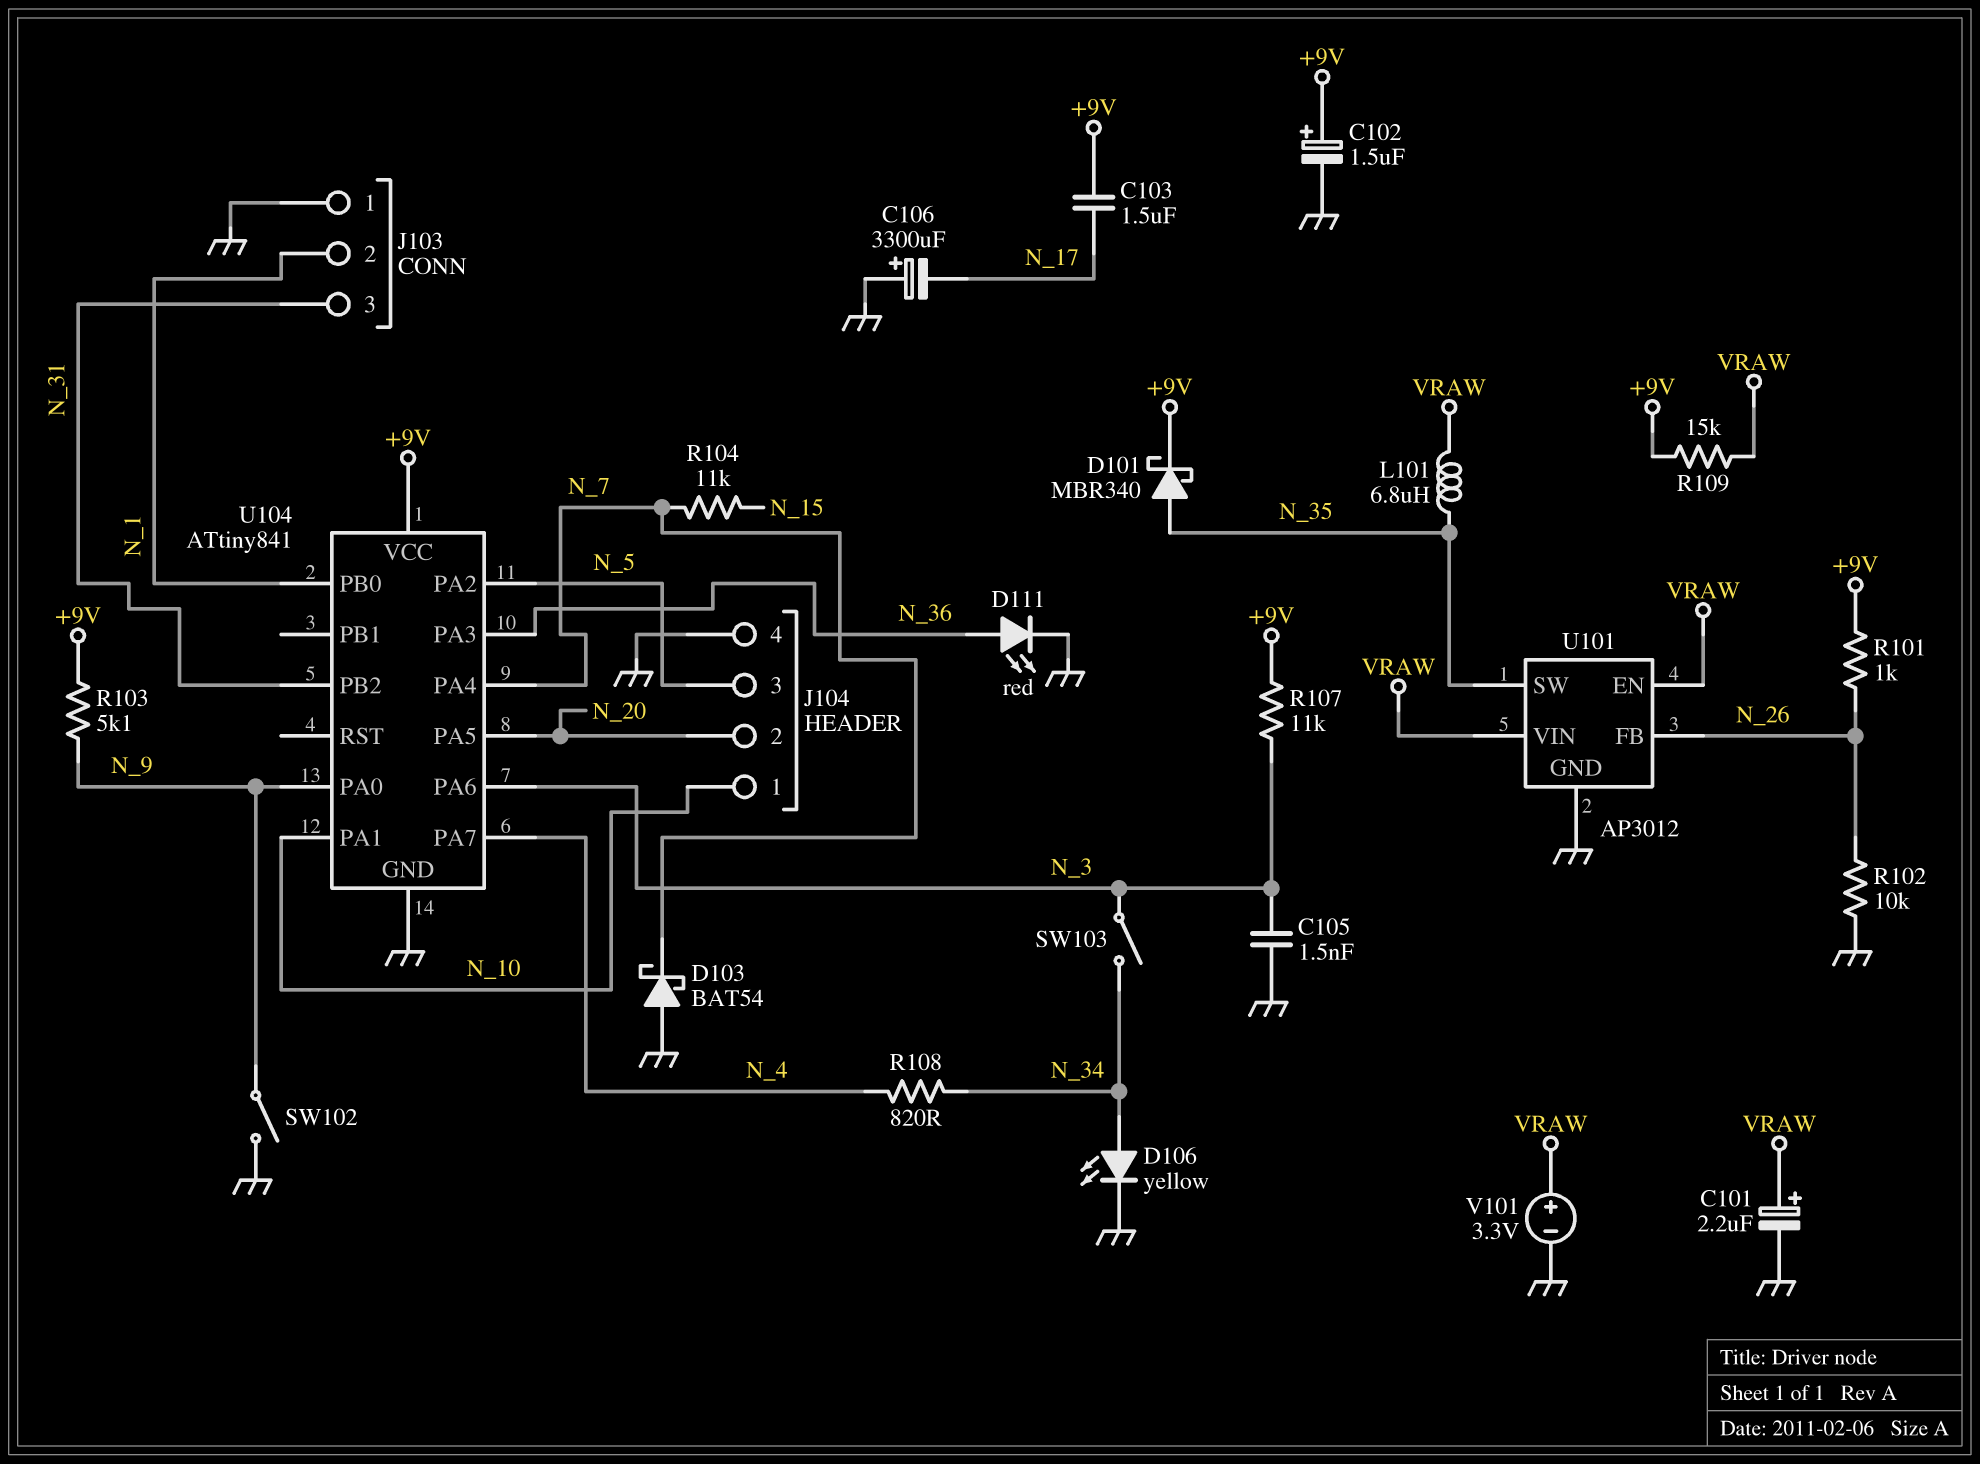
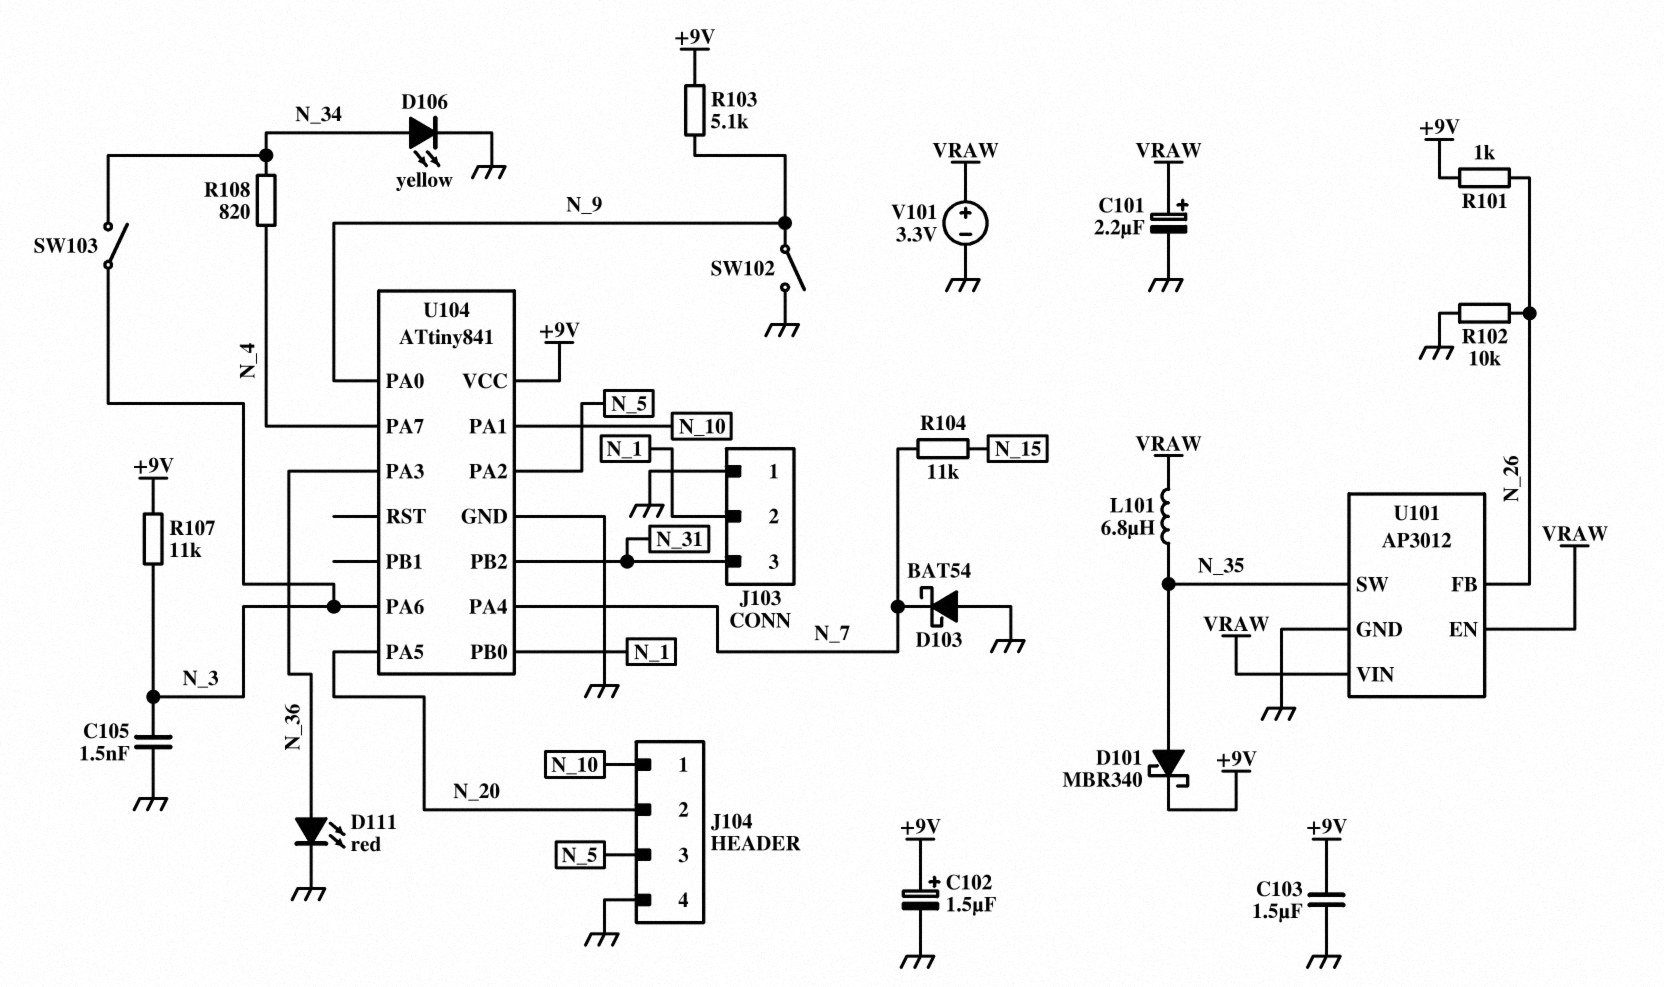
C103: 1.5uF (+9V, N_17) -> 1.5uF (+9V, GND)
C106: 3300uF (plus GND, minus N_17) -> none
R109: 15k (+9V, VRAW) -> none

